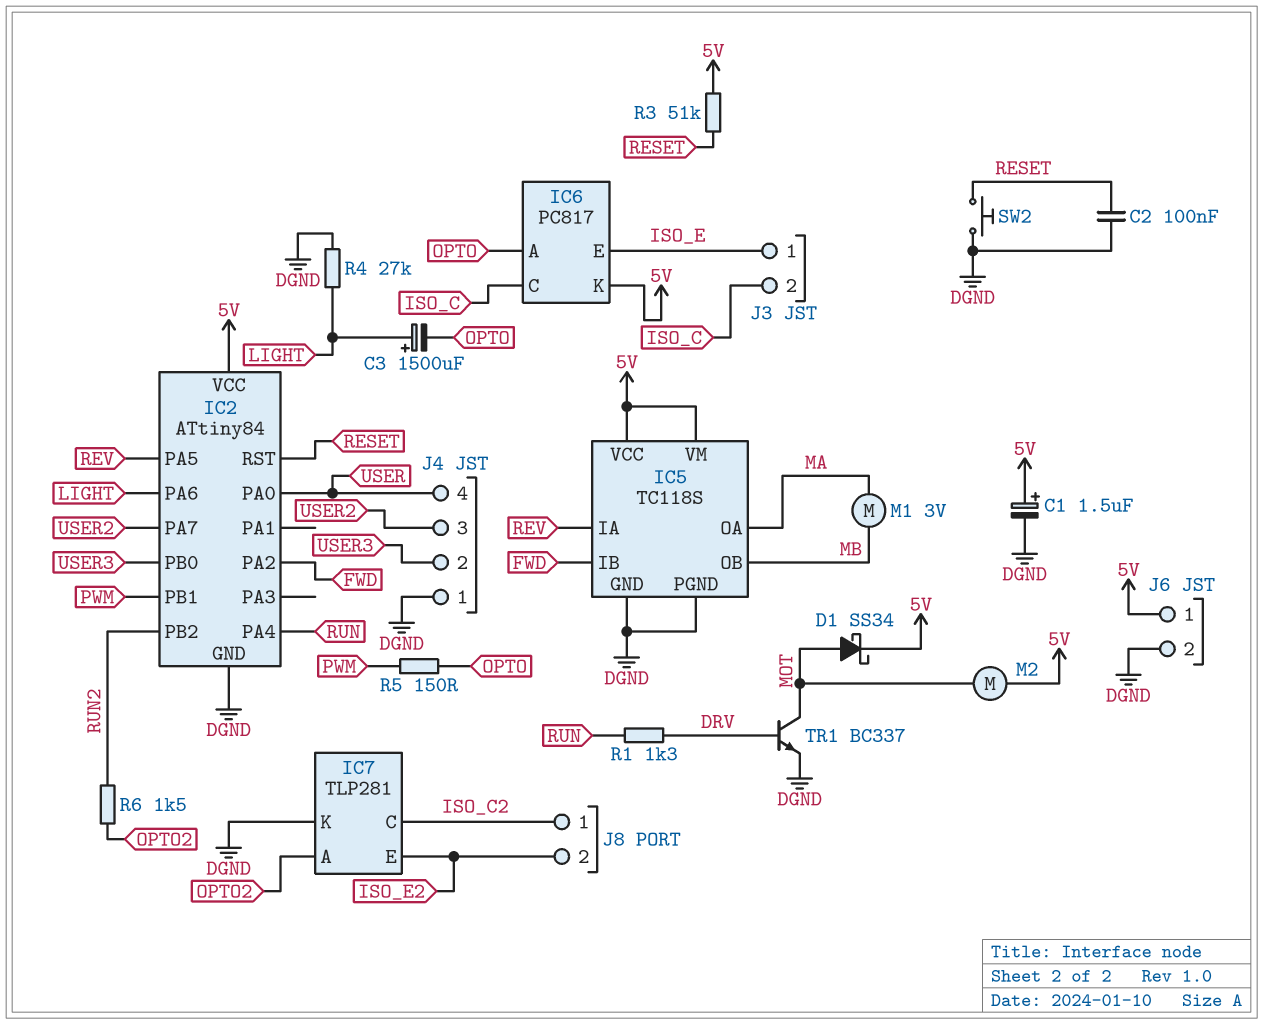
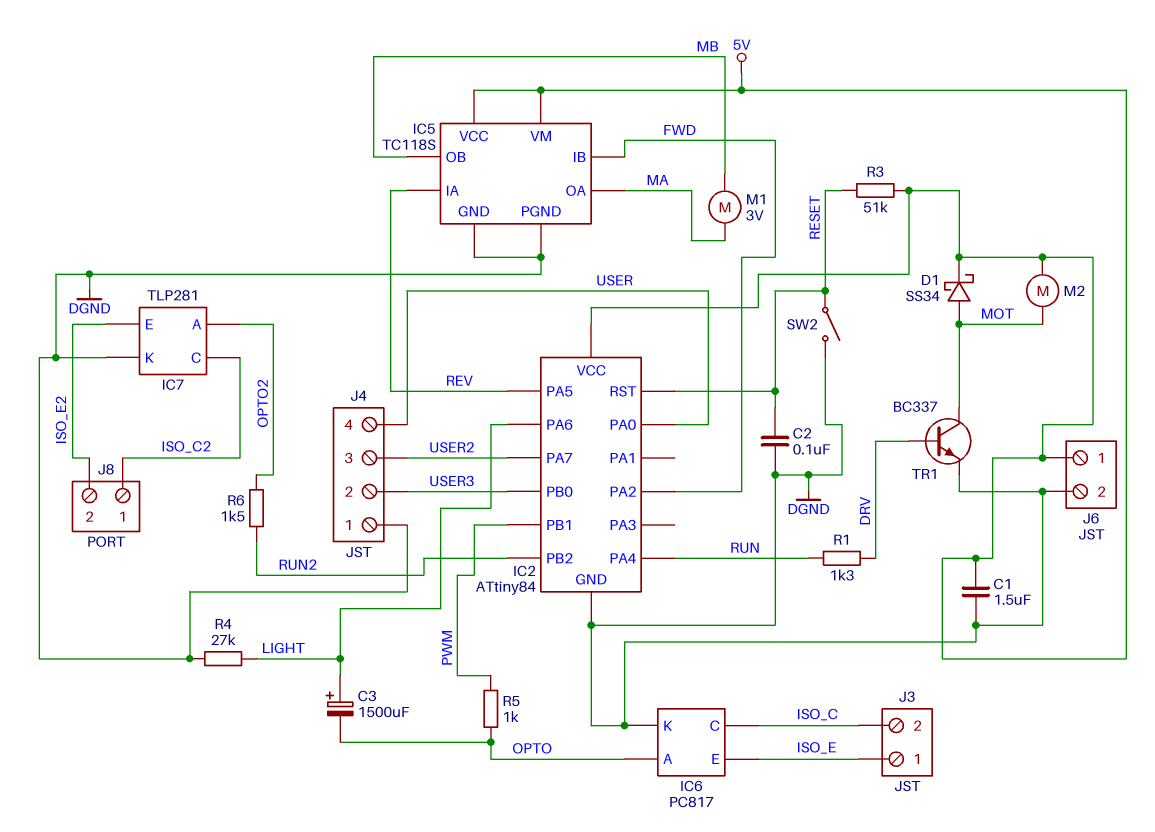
C1: 1.5uF (plus 5V, minus DGND) -> 1.5uF (5V, DGND)
IC6 pin K: 5V -> DGND
R5: 150 (OPTO, PWM) -> 1k (OPTO, PWM)
SW2: button (DGND, RESET) -> switch (DGND, RESET)

